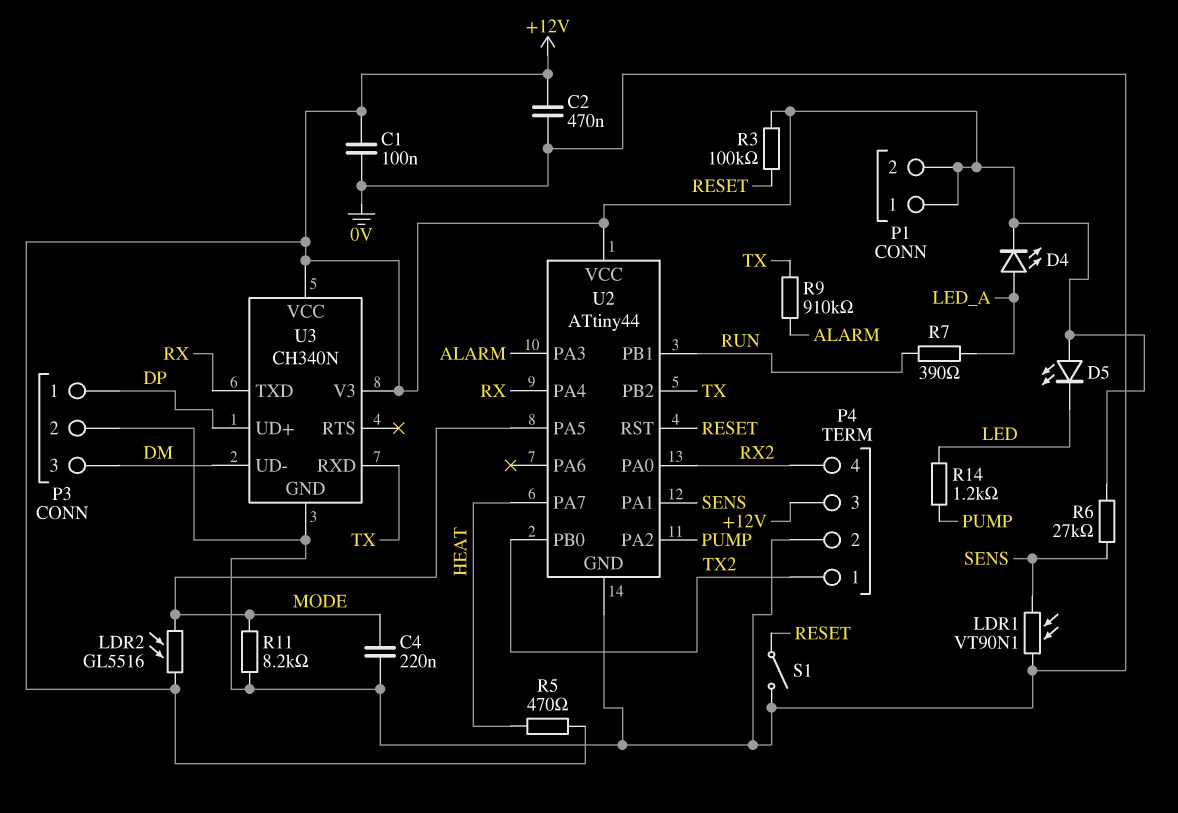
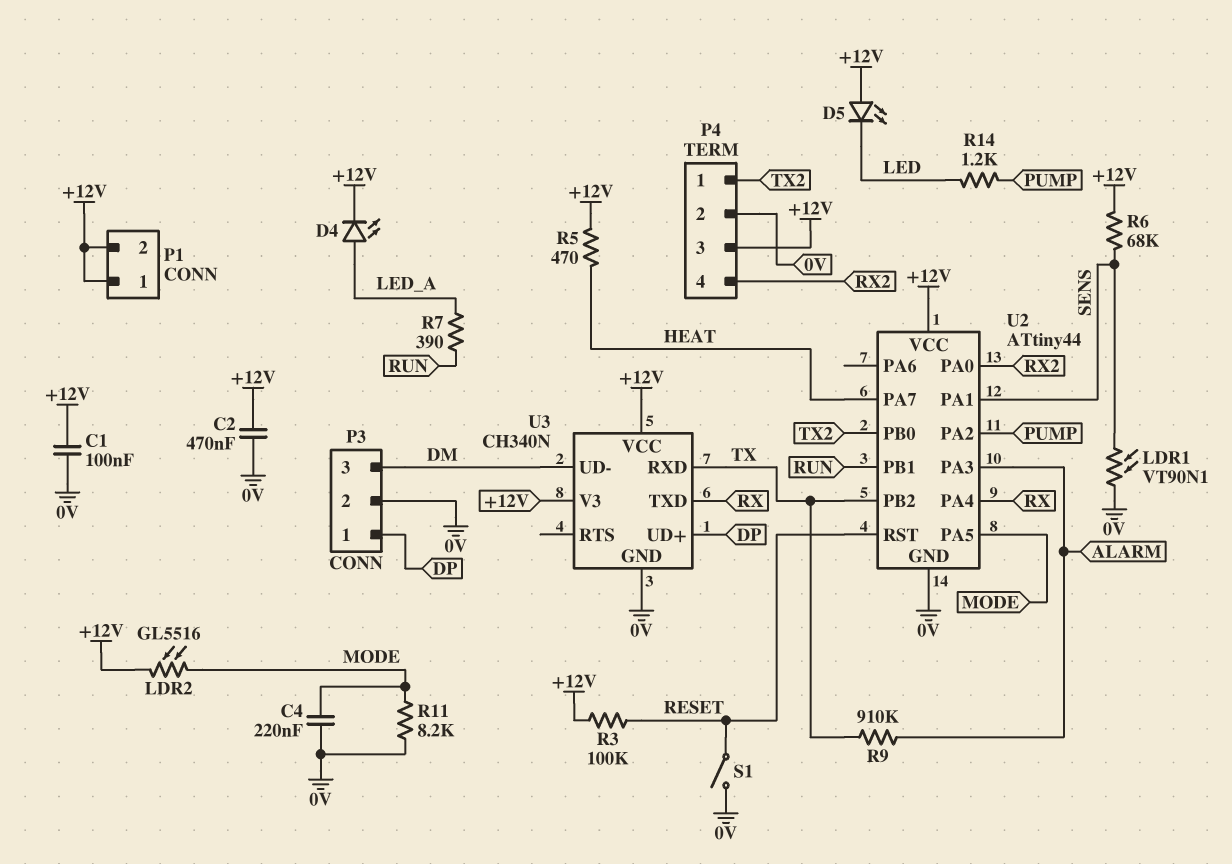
R6: 27k (+12V, SENS) -> 68k (+12V, SENS)

